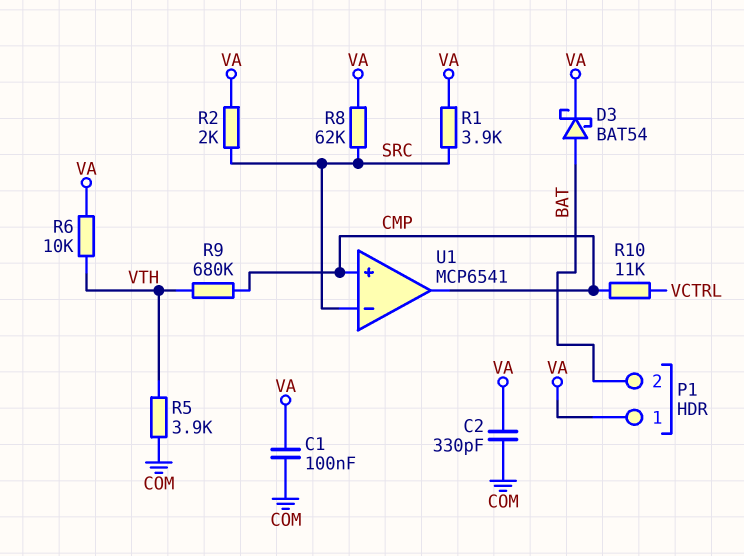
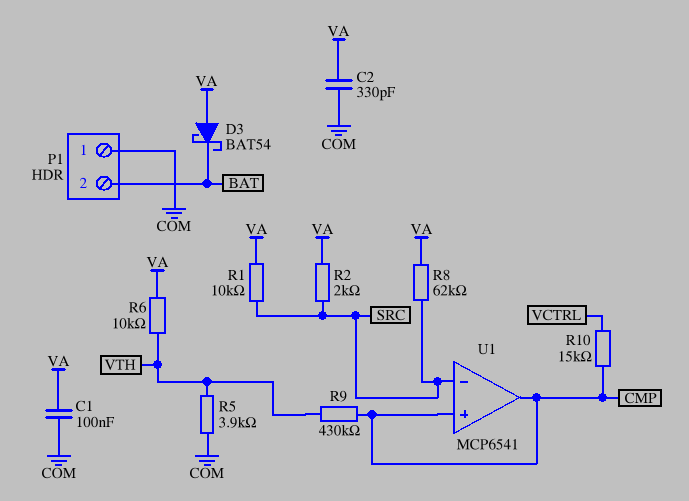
D3: schottky BAT54 (A BAT, K VA) -> schottky BAT54 (A VA, K BAT)
P1 pin 1: VA -> COM
R1: 3.9k (SRC, VA) -> 10k (SRC, VA)
R9: 680k (CMP, VTH) -> 430k (CMP, VTH)
R10: 11k (CMP, VCTRL) -> 15k (CMP, VCTRL)

